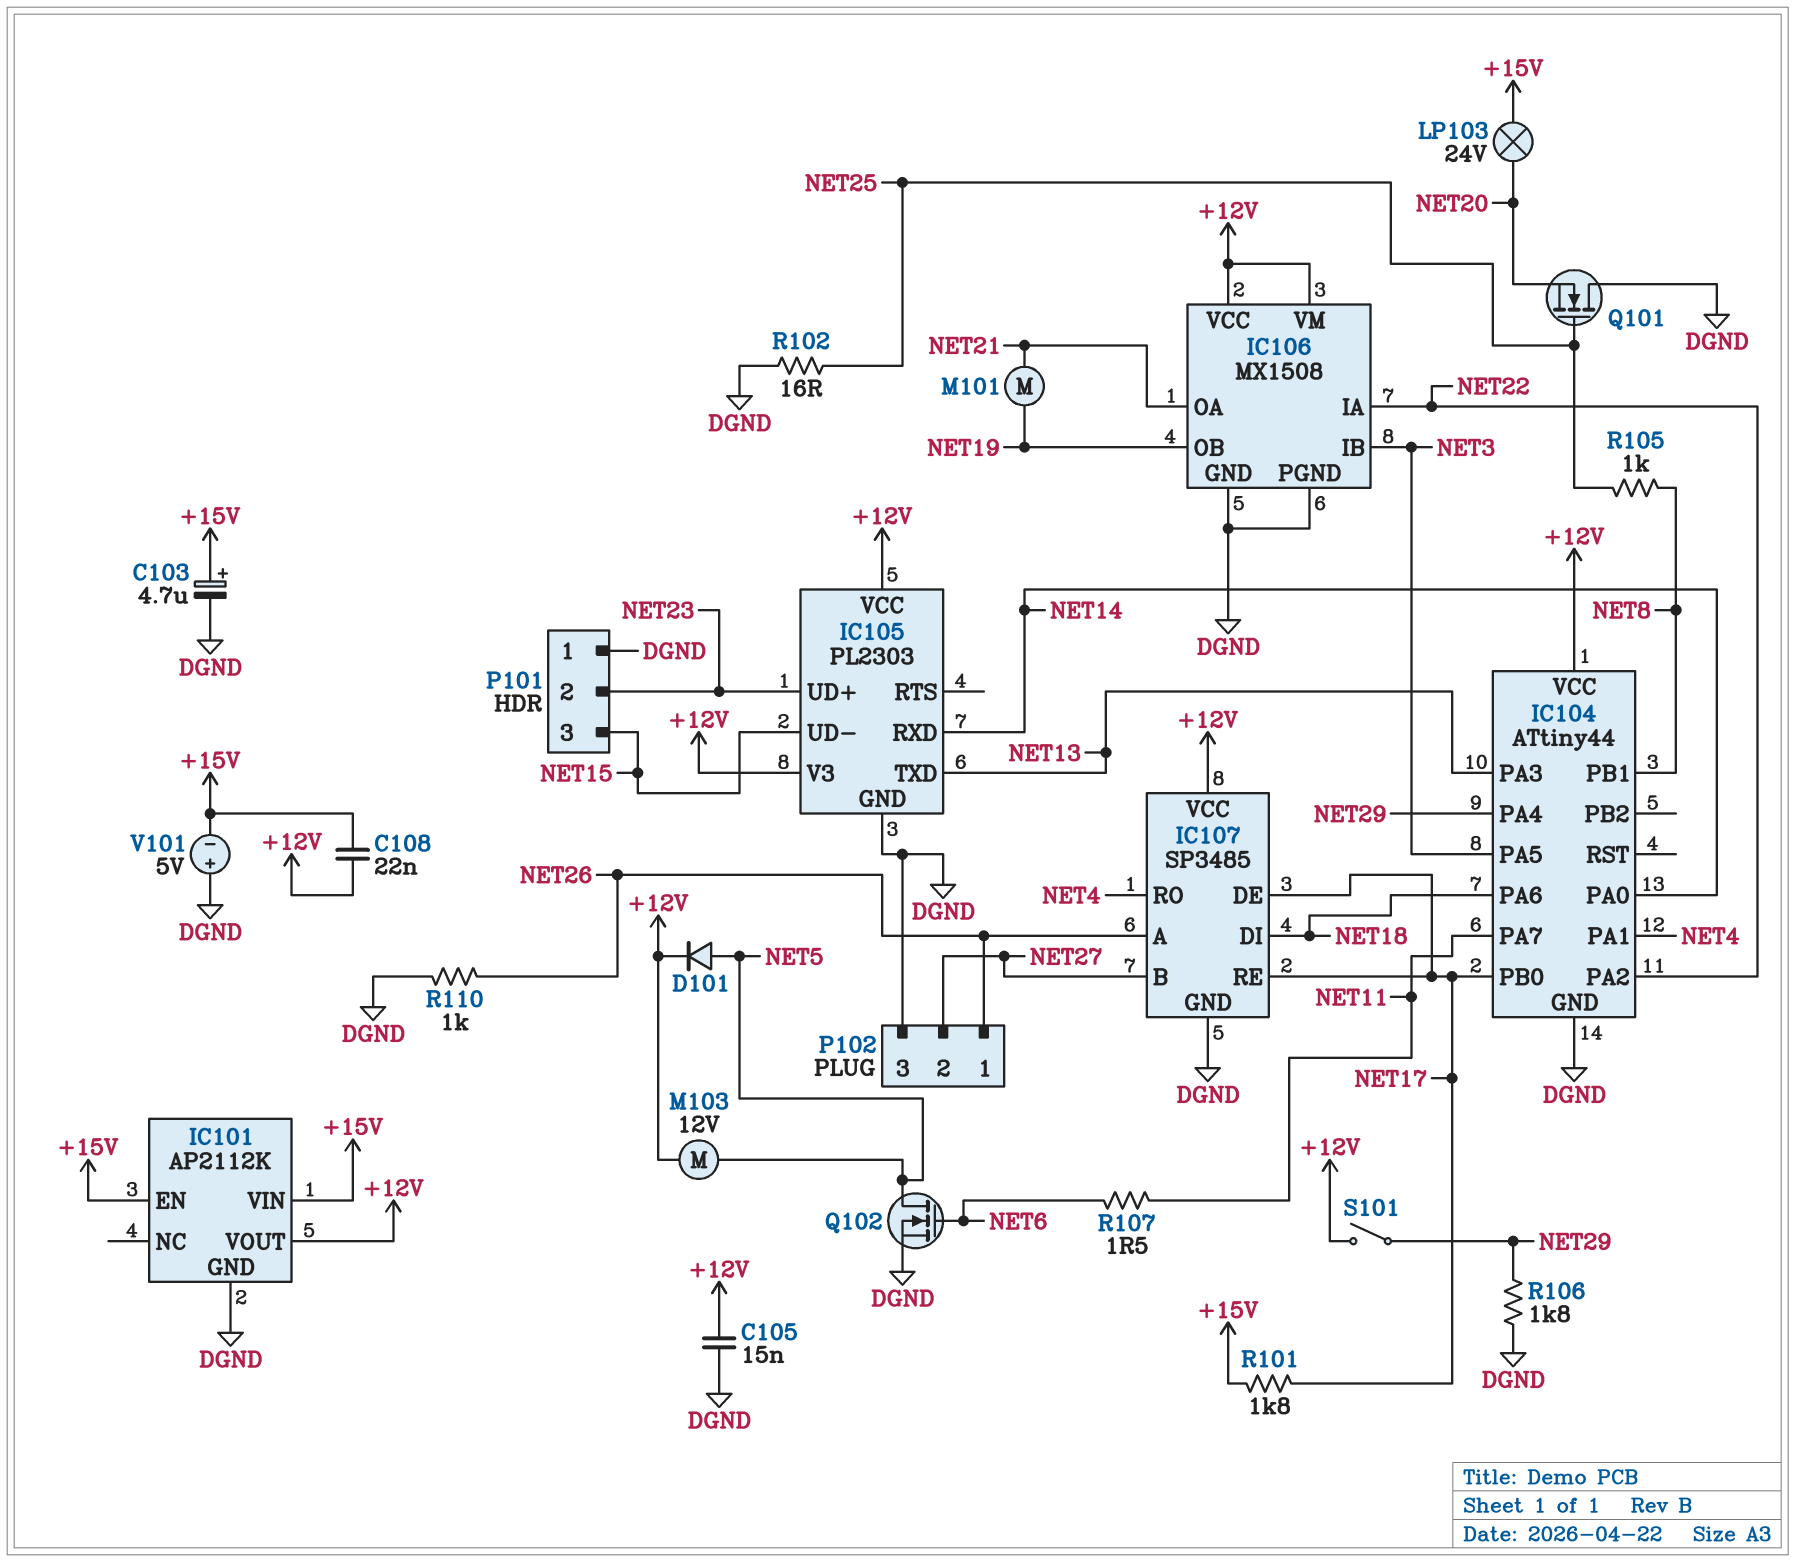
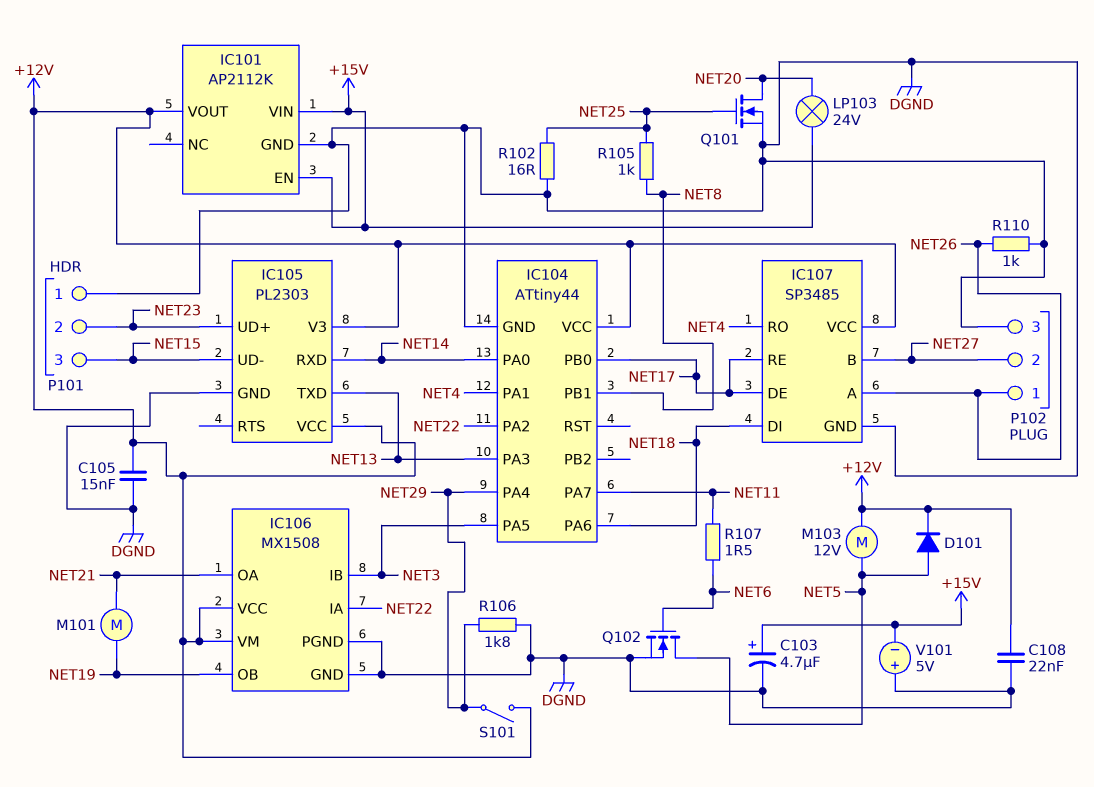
C108: 22nF (+12V, +15V) -> 22nF (+12V, DGND)
Q101: NMOS (G NET25, D DGND, S NET20) -> NMOS (G NET25, D NET20, S DGND)
R101: 1.8k (+15V, NET17) -> none

